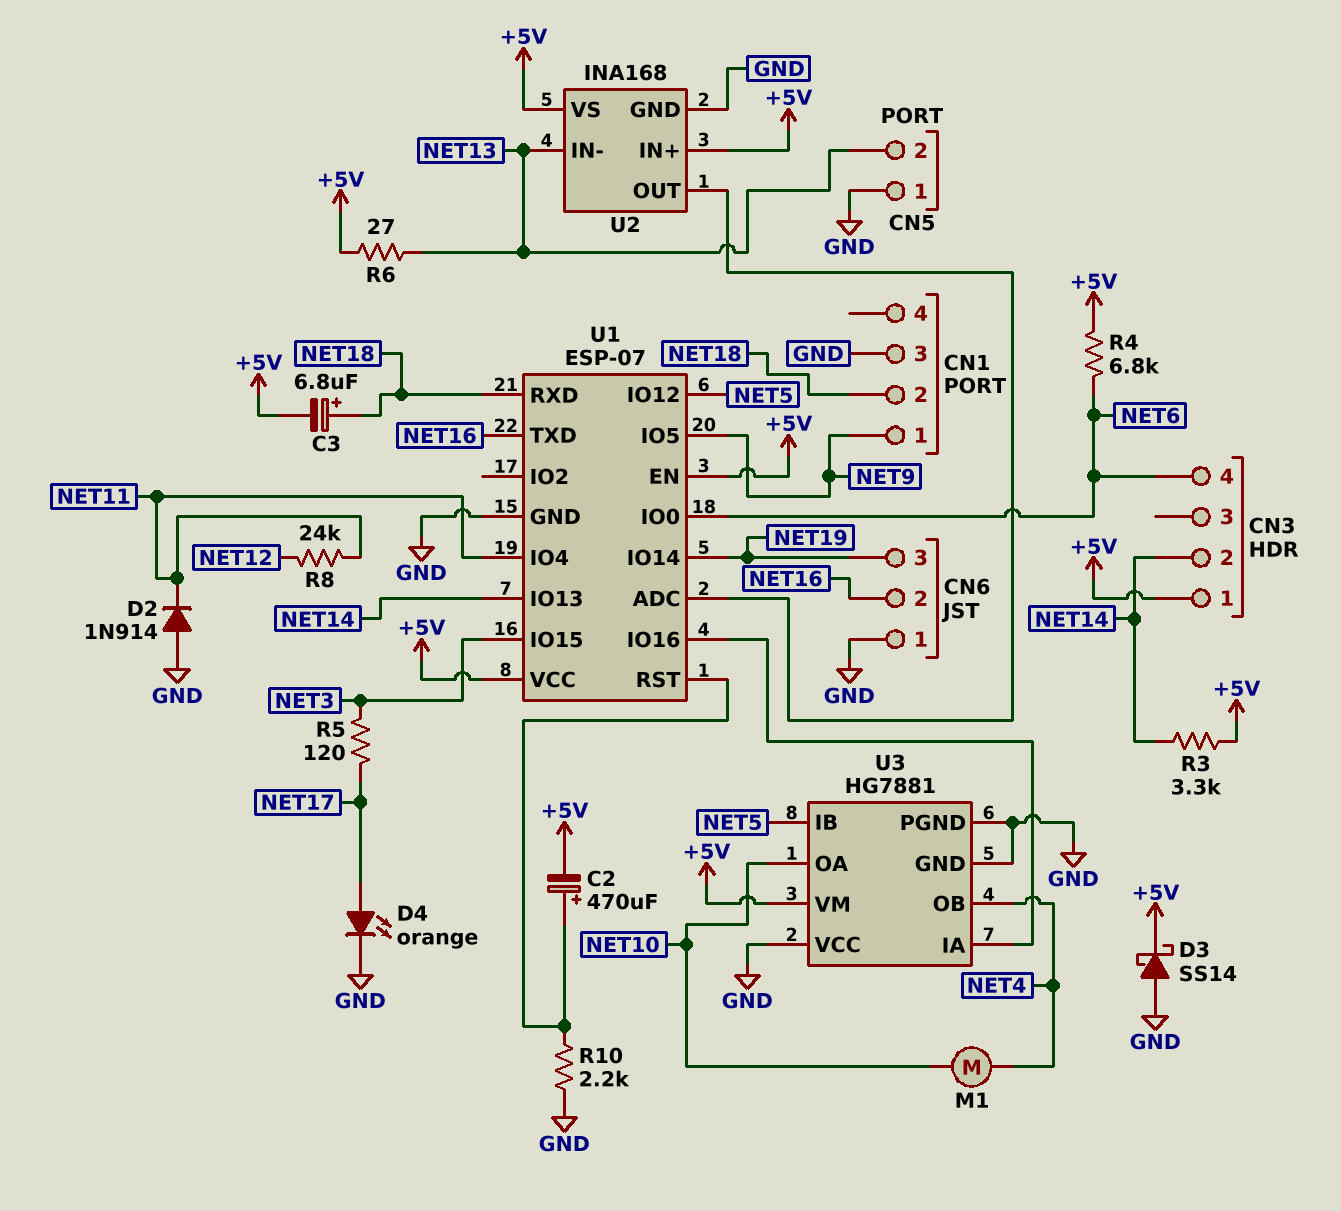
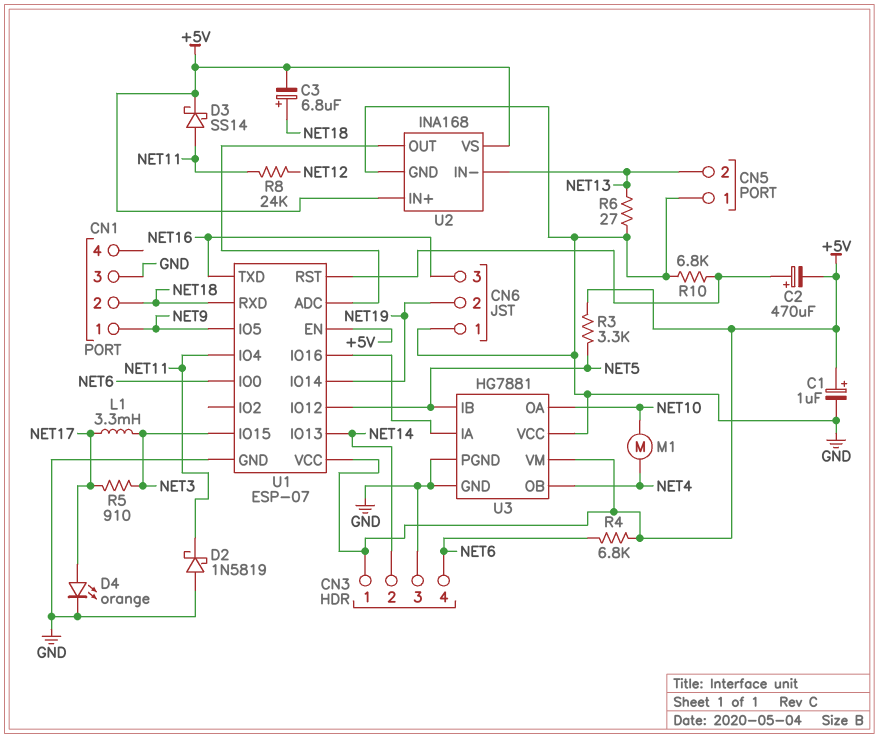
C1: none -> 1uF (plus +5V, minus GND)
CN3 pin 3: none -> GND
CN6 pin 2: NET16 -> NET19
CN6 pin 3: NET19 -> NET16
D2: diode 1N914 (A GND, K NET11) -> schottky 1N5819 (A GND, K NET11)
D3: schottky SS14 (A GND, K +5V) -> schottky SS14 (A NET11, K +5V)
L1: none -> 3.3mH (NET3, NET17)
R3: 3.3k (+5V, NET14) -> 3.3k (+5V, NET5)
R5: 120 (NET3, NET17) -> 910 (NET3, NET17)
R6: 27 (+5V, NET13) -> 27 (GND, NET13)
R10: 2.2k (GND, U1/RST) -> 6.8k (GND, U1/RST)

